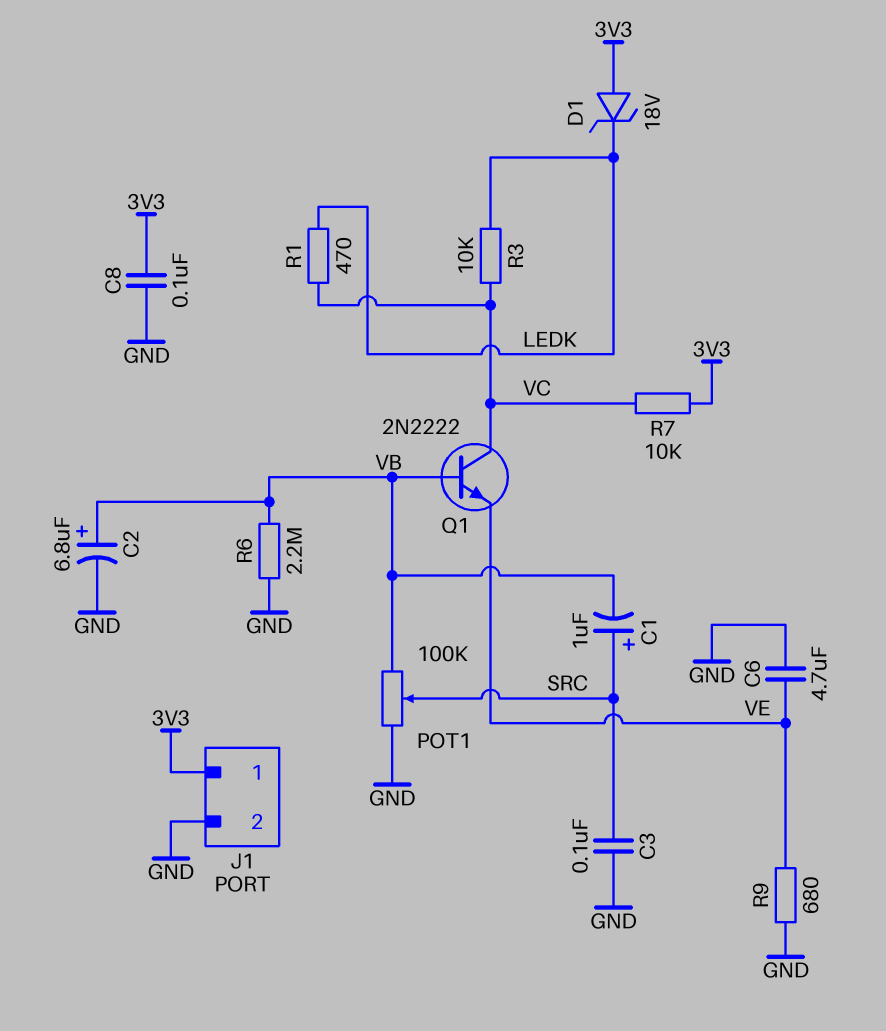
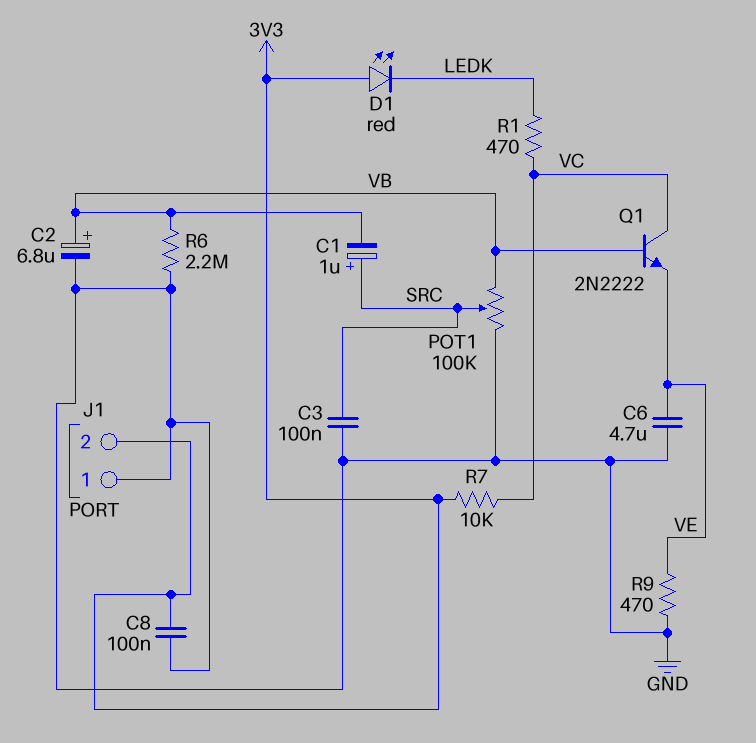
D1: zener 18V (A 3V3, K LEDK) -> LED red (A 3V3, K LEDK)
J1 pin 1: 3V3 -> GND
J1 pin 2: GND -> 3V3
R3: 10k (LEDK, VC) -> none
R9: 680 (GND, VE) -> 470 (GND, VE)

